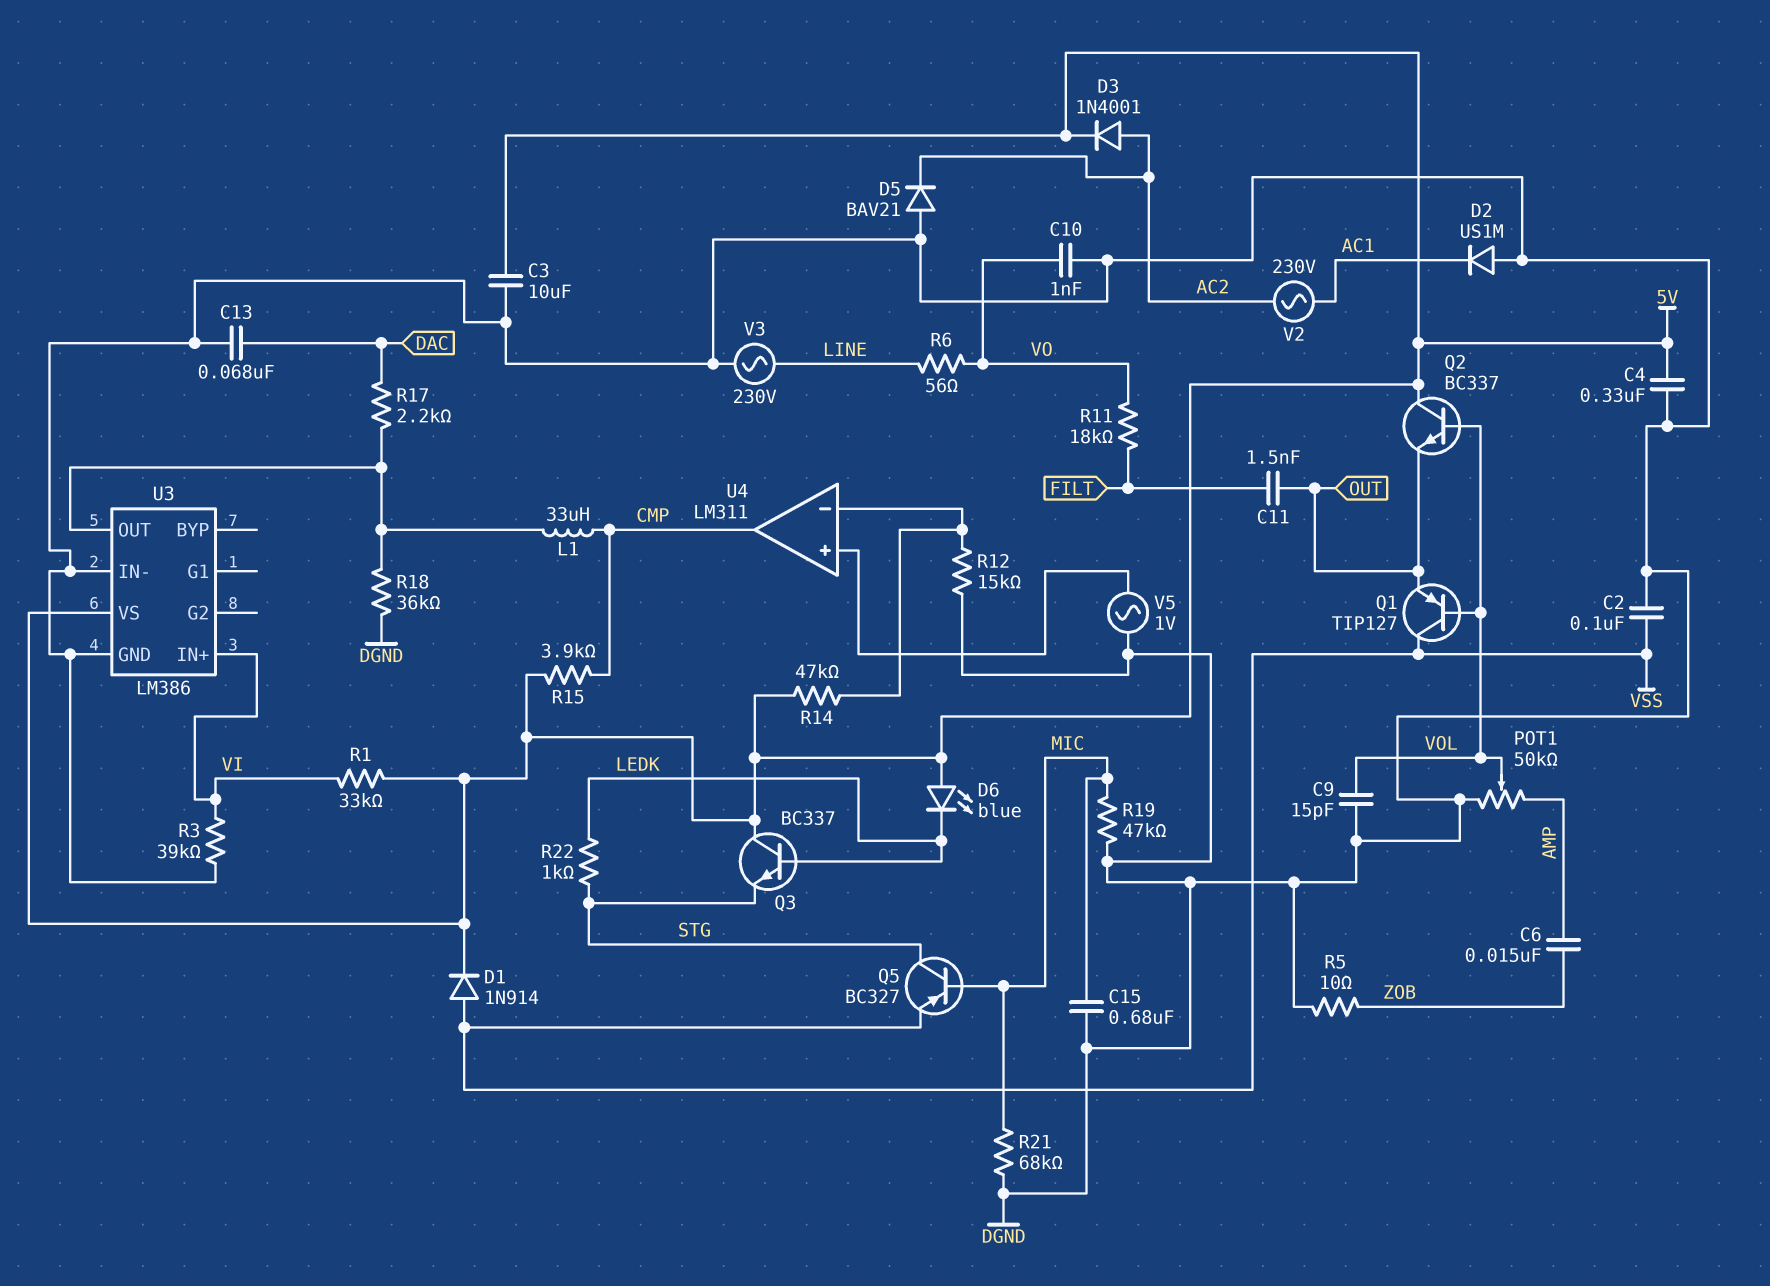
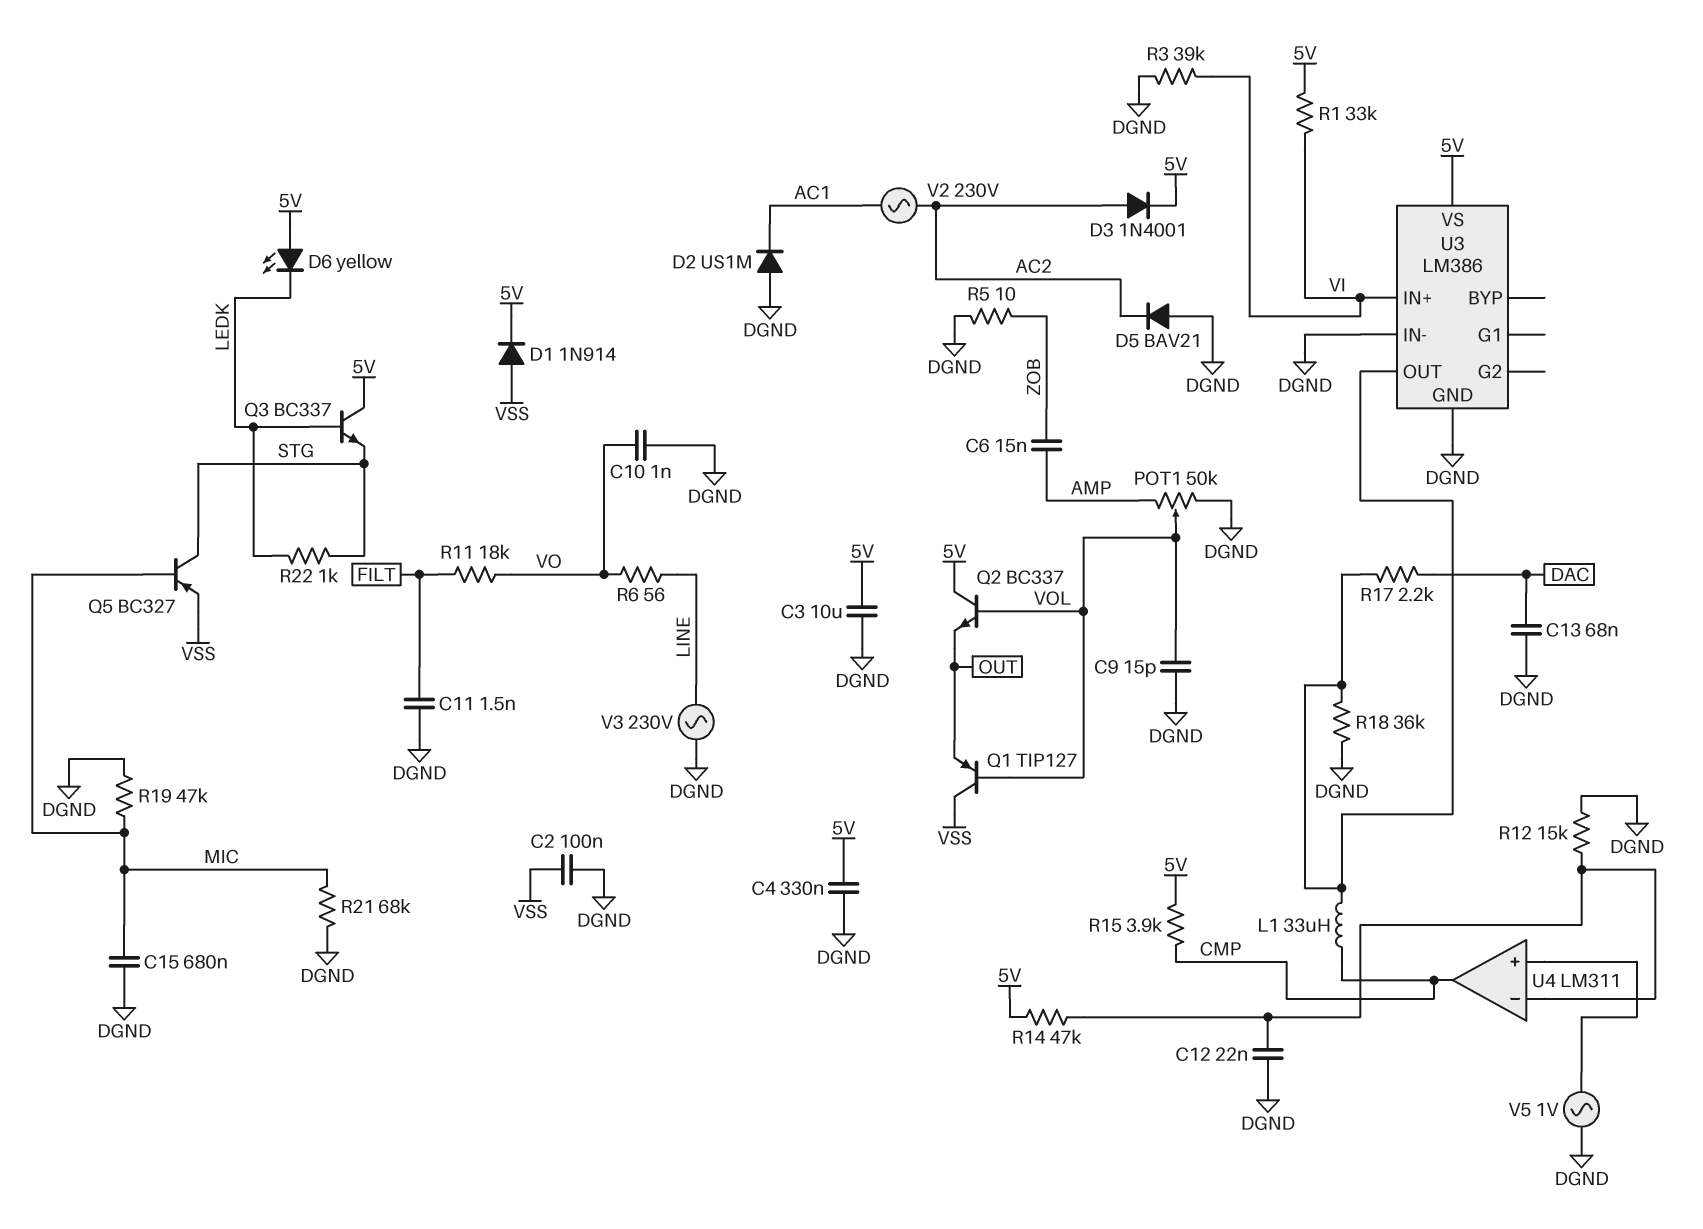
C11: 1.5nF (FILT, OUT) -> 1.5nF (DGND, FILT)
C12: none -> 22nF (DGND, U4/in-)
D6: LED blue (A 5V, K LEDK) -> LED yellow (A 5V, K LEDK)

